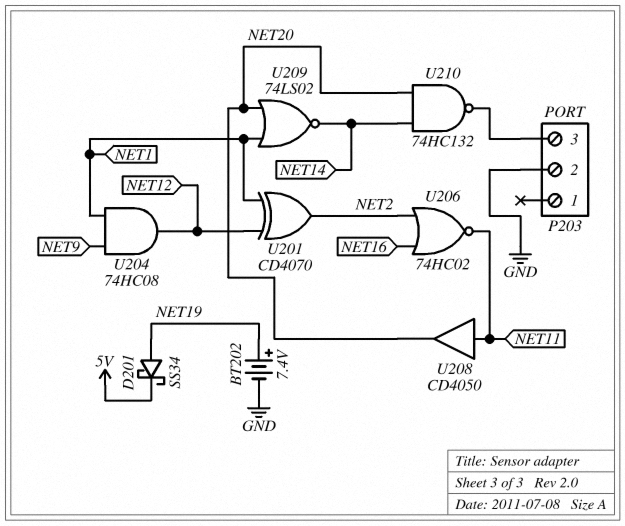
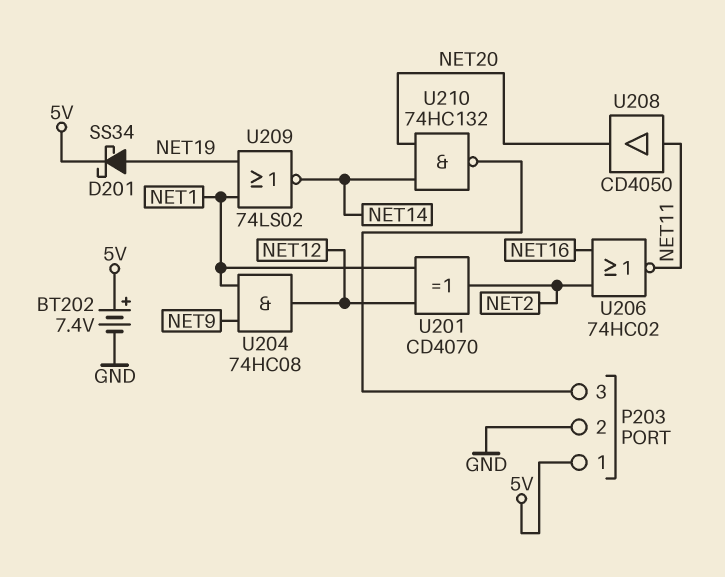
BT202: 7.4V (plus NET19, minus GND) -> 7.4V (plus 5V, minus GND)
P203 pin 1: none -> 5V
U209: NOR 74LS02 (in NET1, in NET20, out NET14) -> NOR 74LS02 (in NET1, in NET19, out NET14)

